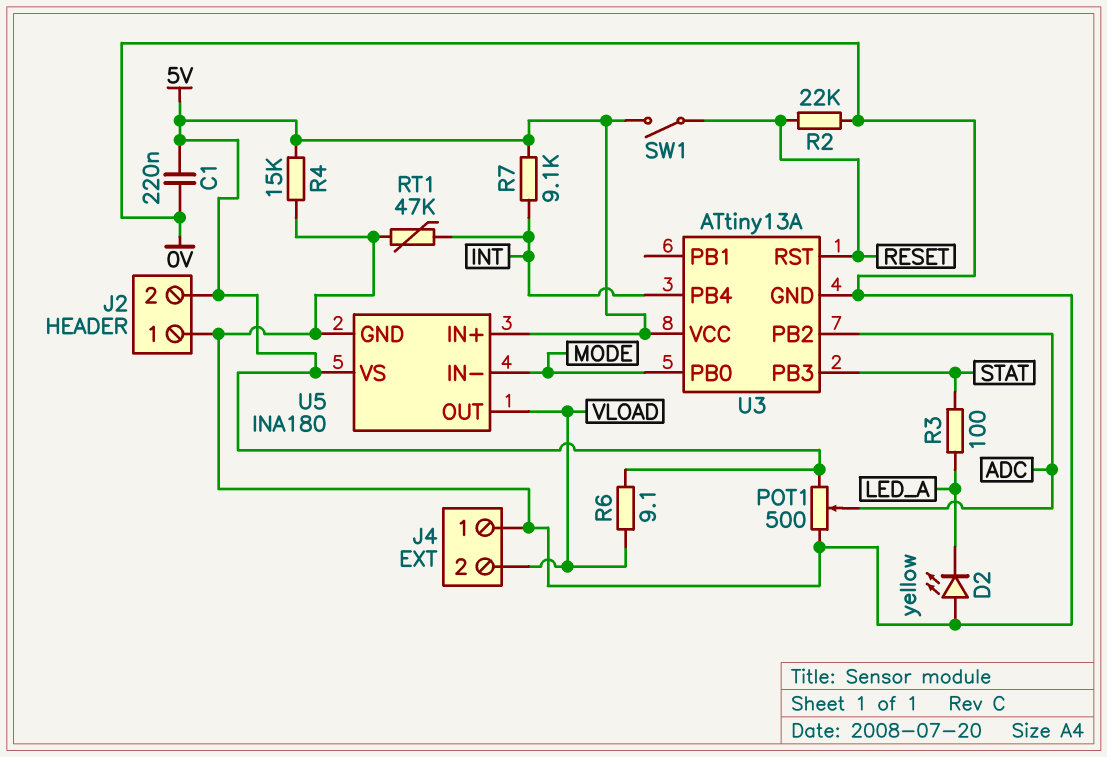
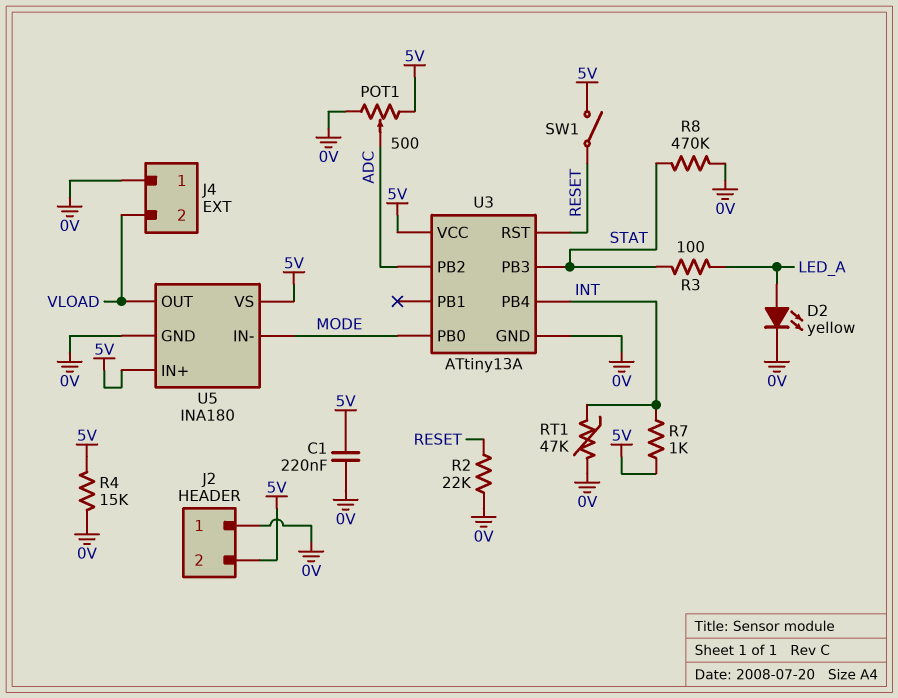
D2: LED yellow (A 0V, K LED_A) -> LED yellow (A LED_A, K 0V)
R6: 9.1 (5V, VLOAD) -> none
R7: 9.1k (5V, INT) -> 1k (5V, INT)
R8: none -> 470k (0V, STAT)

